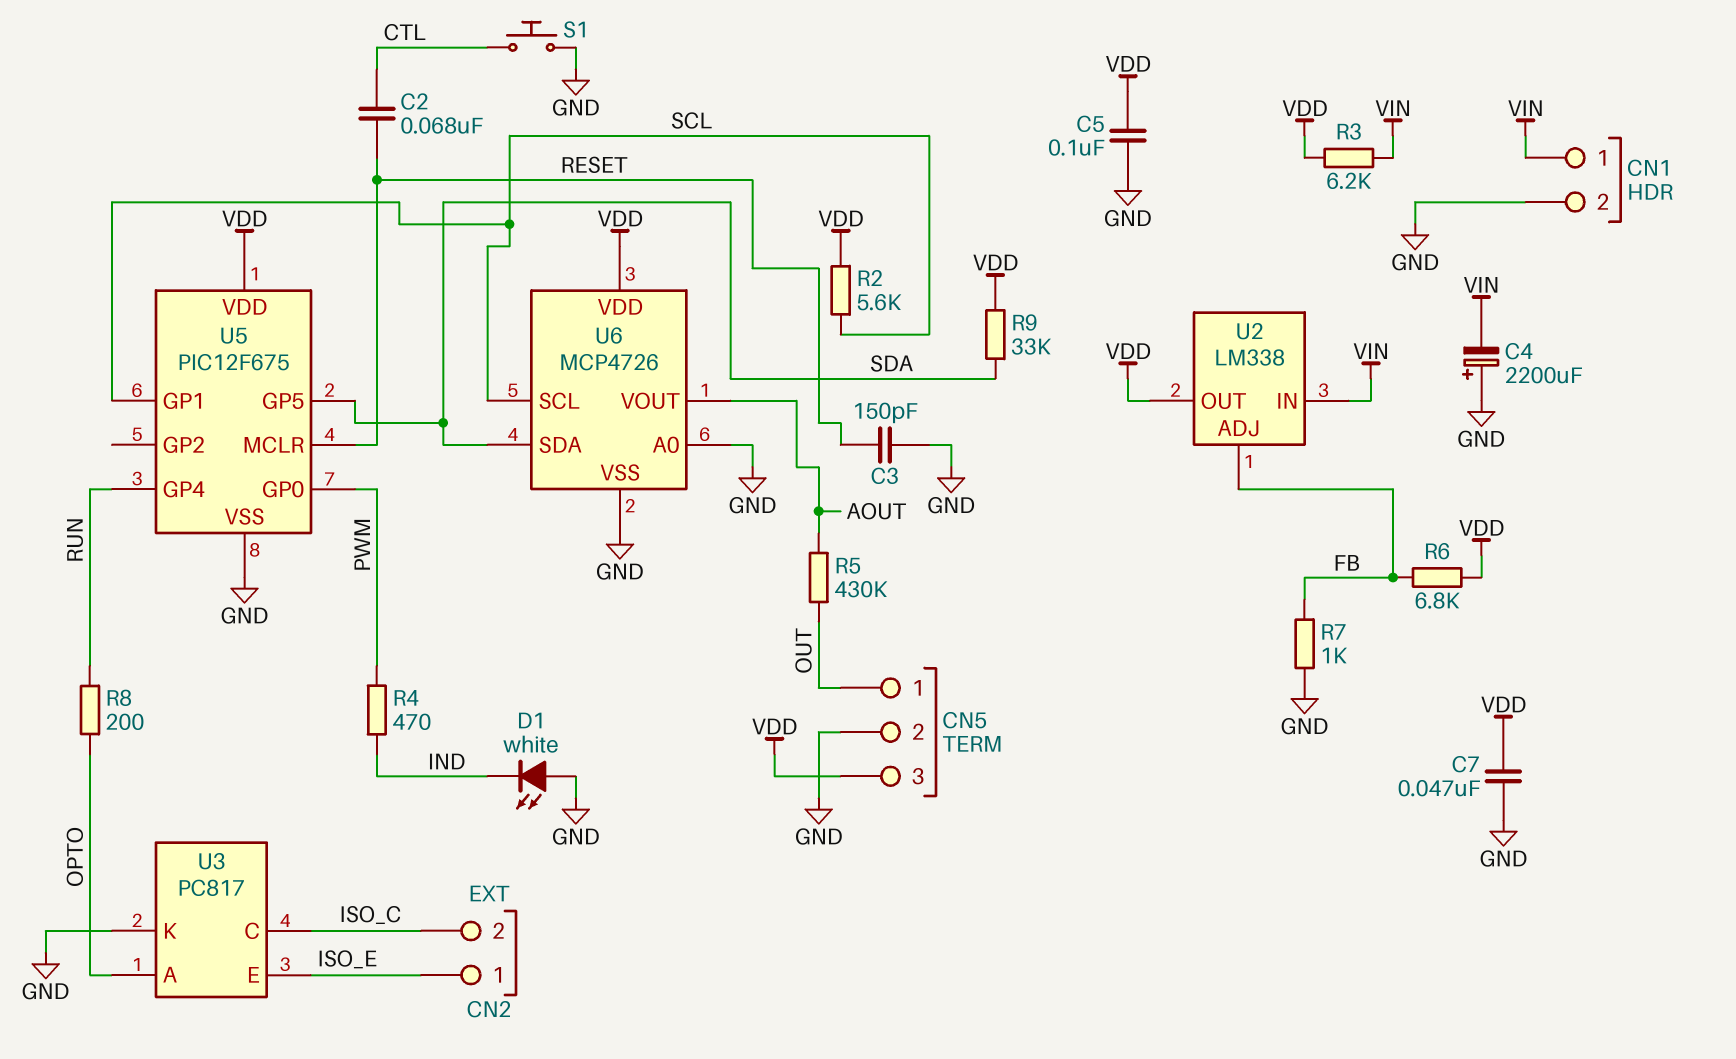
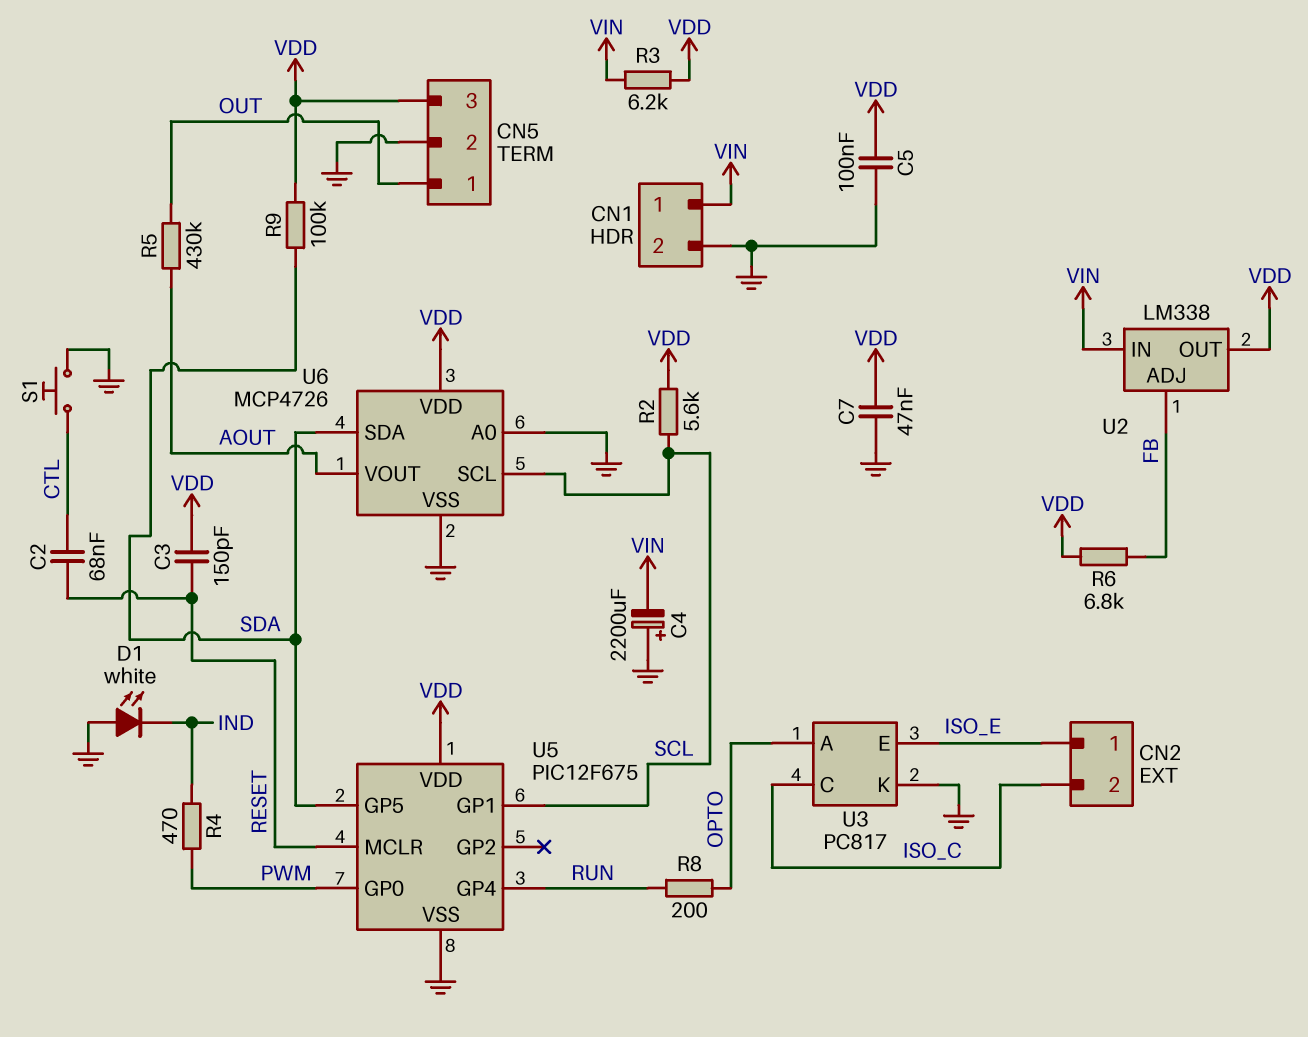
C3: 150pF (GND, RESET) -> 150pF (RESET, VDD)
R7: 1k (FB, GND) -> none
R9: 33k (SDA, VDD) -> 100k (SDA, VDD)

